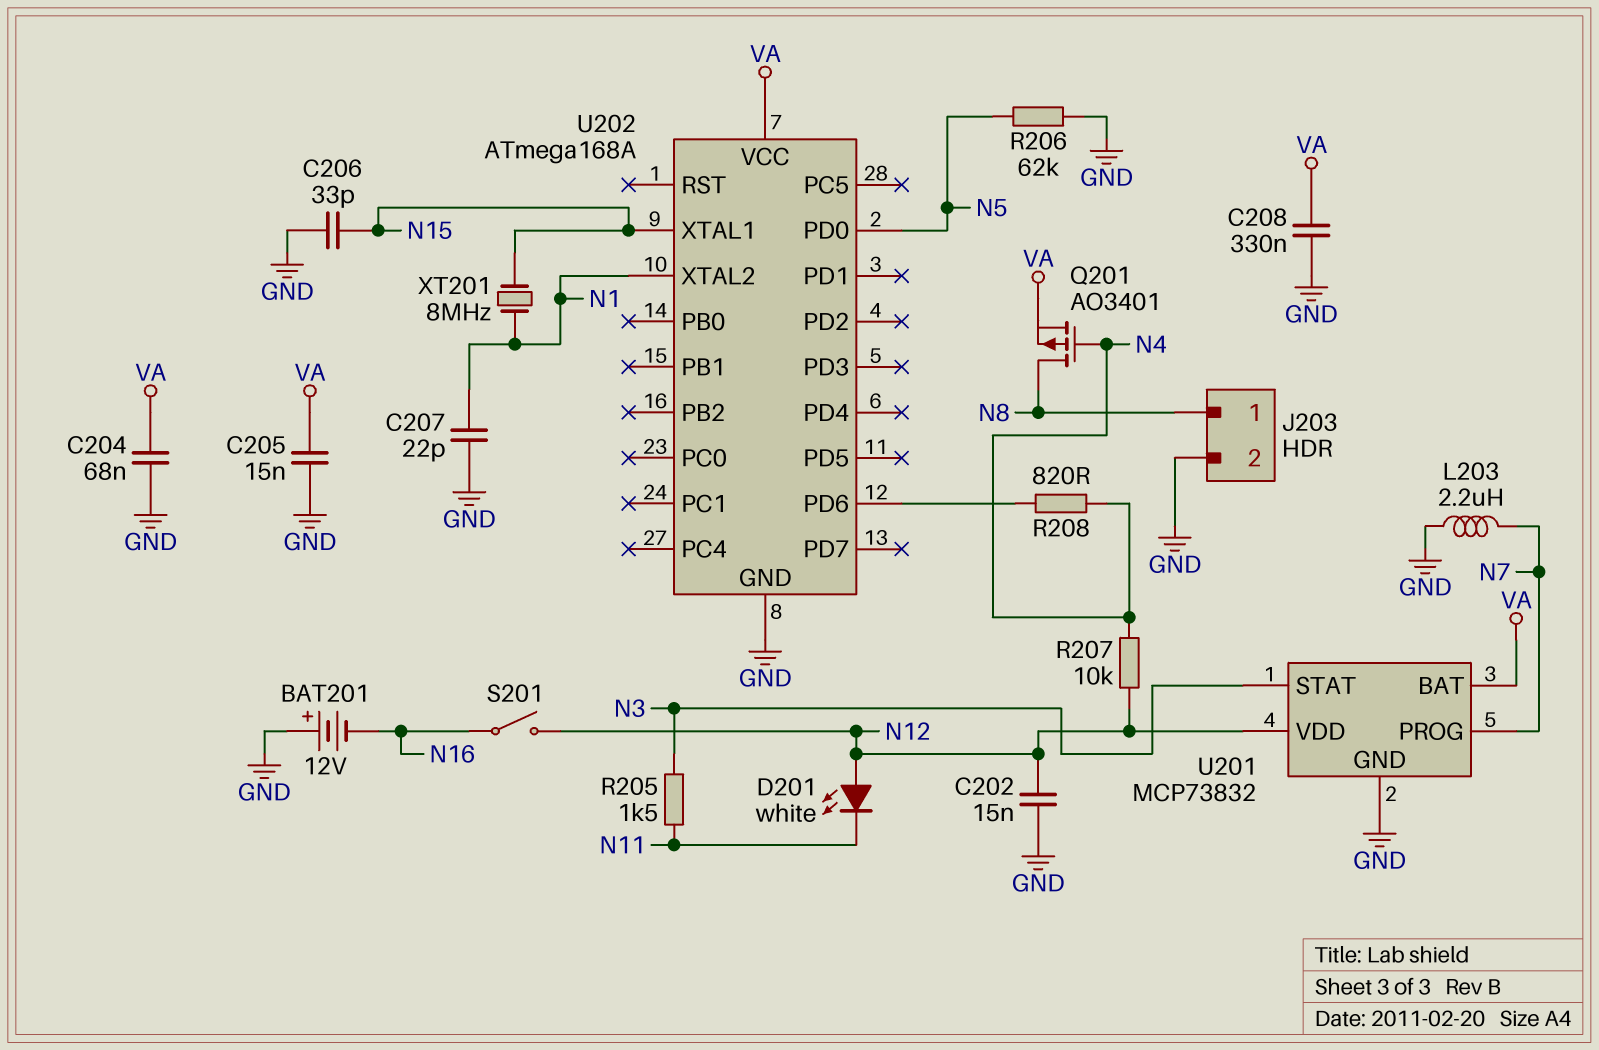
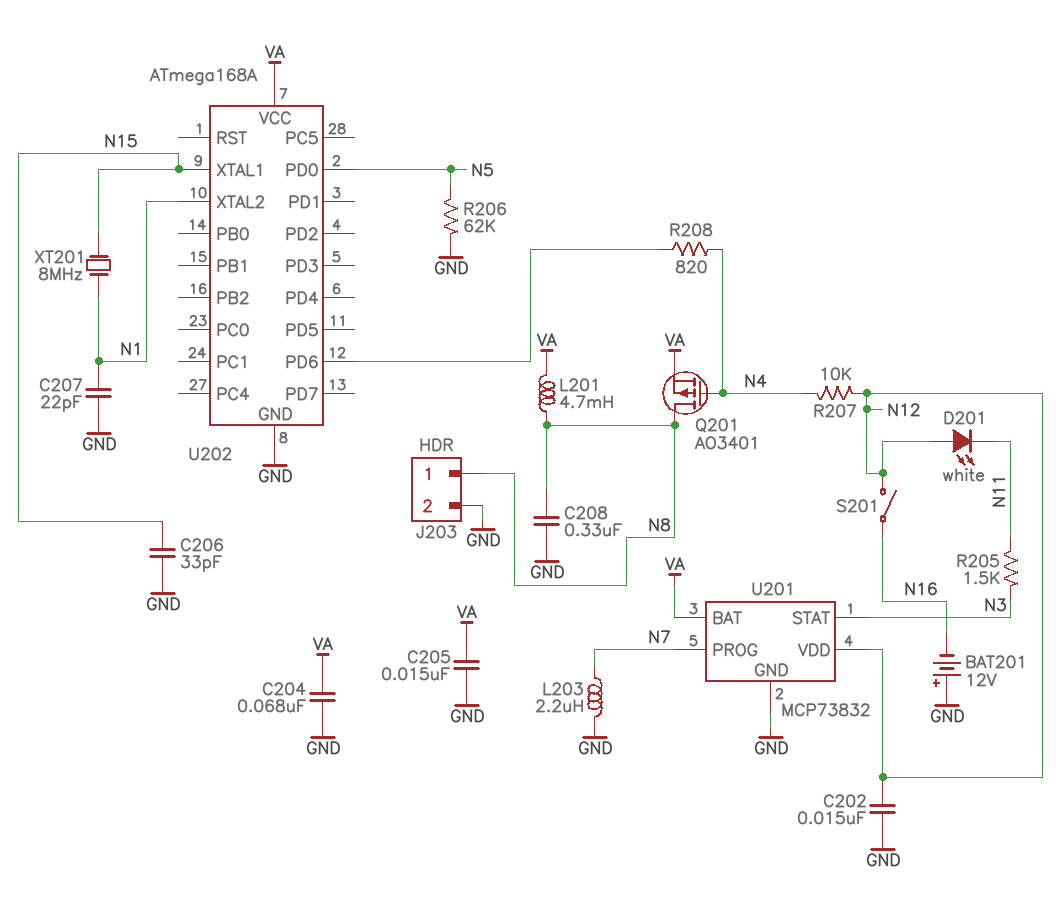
C208: 330nF (GND, VA) -> 330nF (GND, N8)
L201: none -> 4.7mH (N8, VA)

